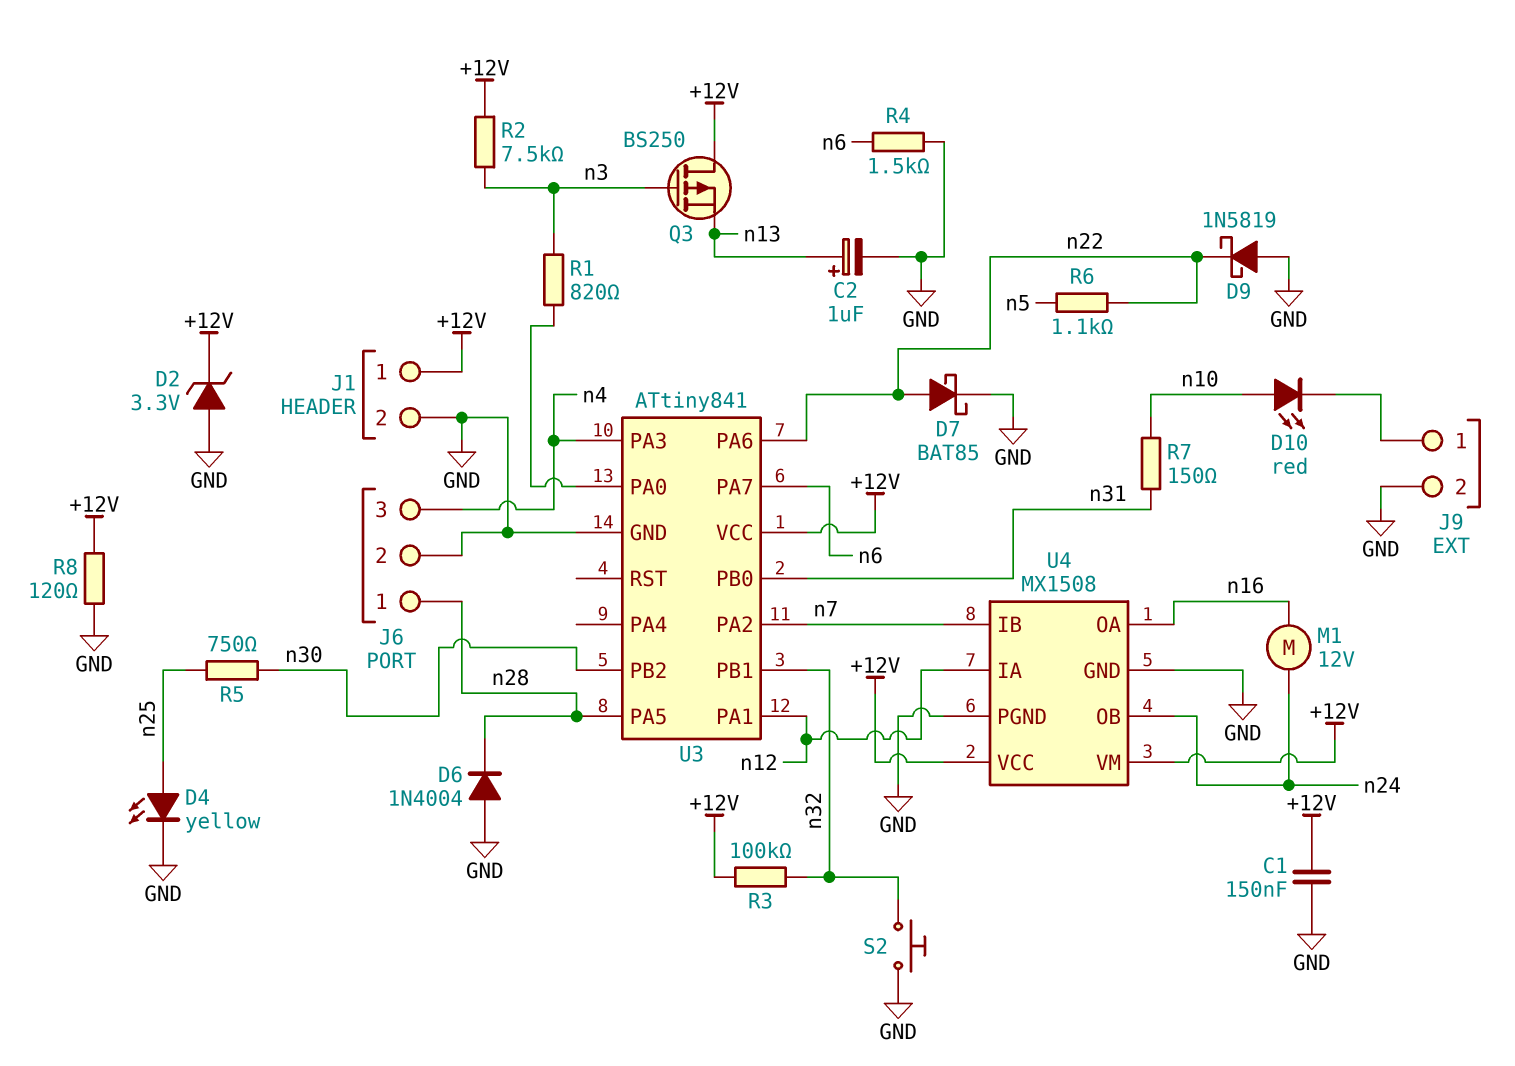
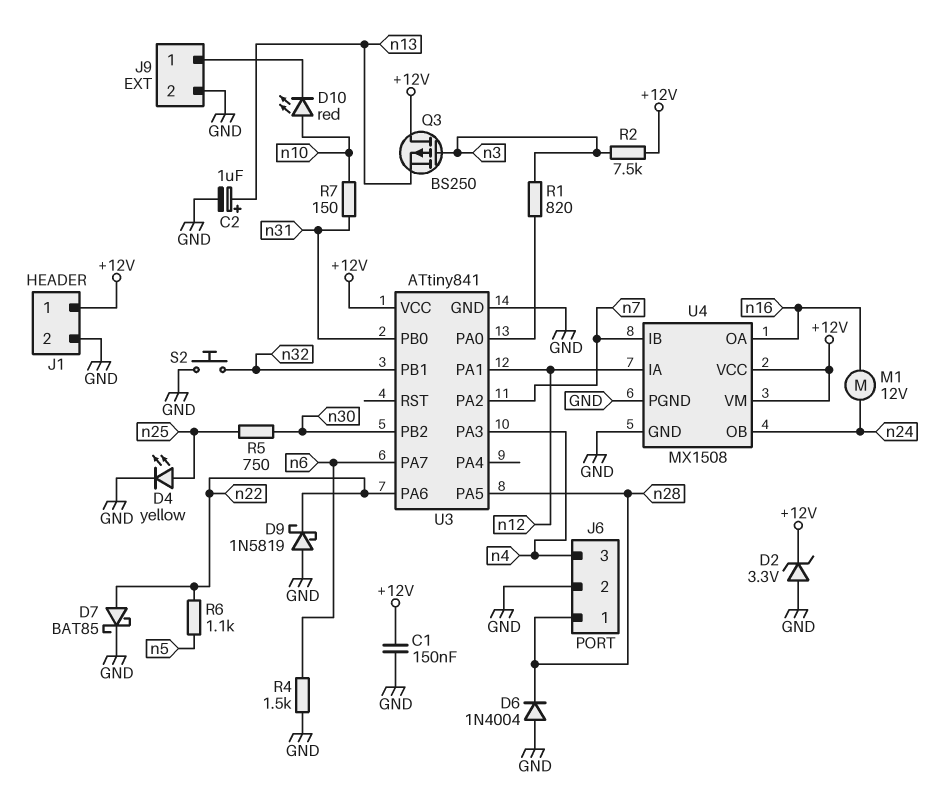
R3: 100k (+12V, n32) -> none
R8: 120 (+12V, GND) -> none

